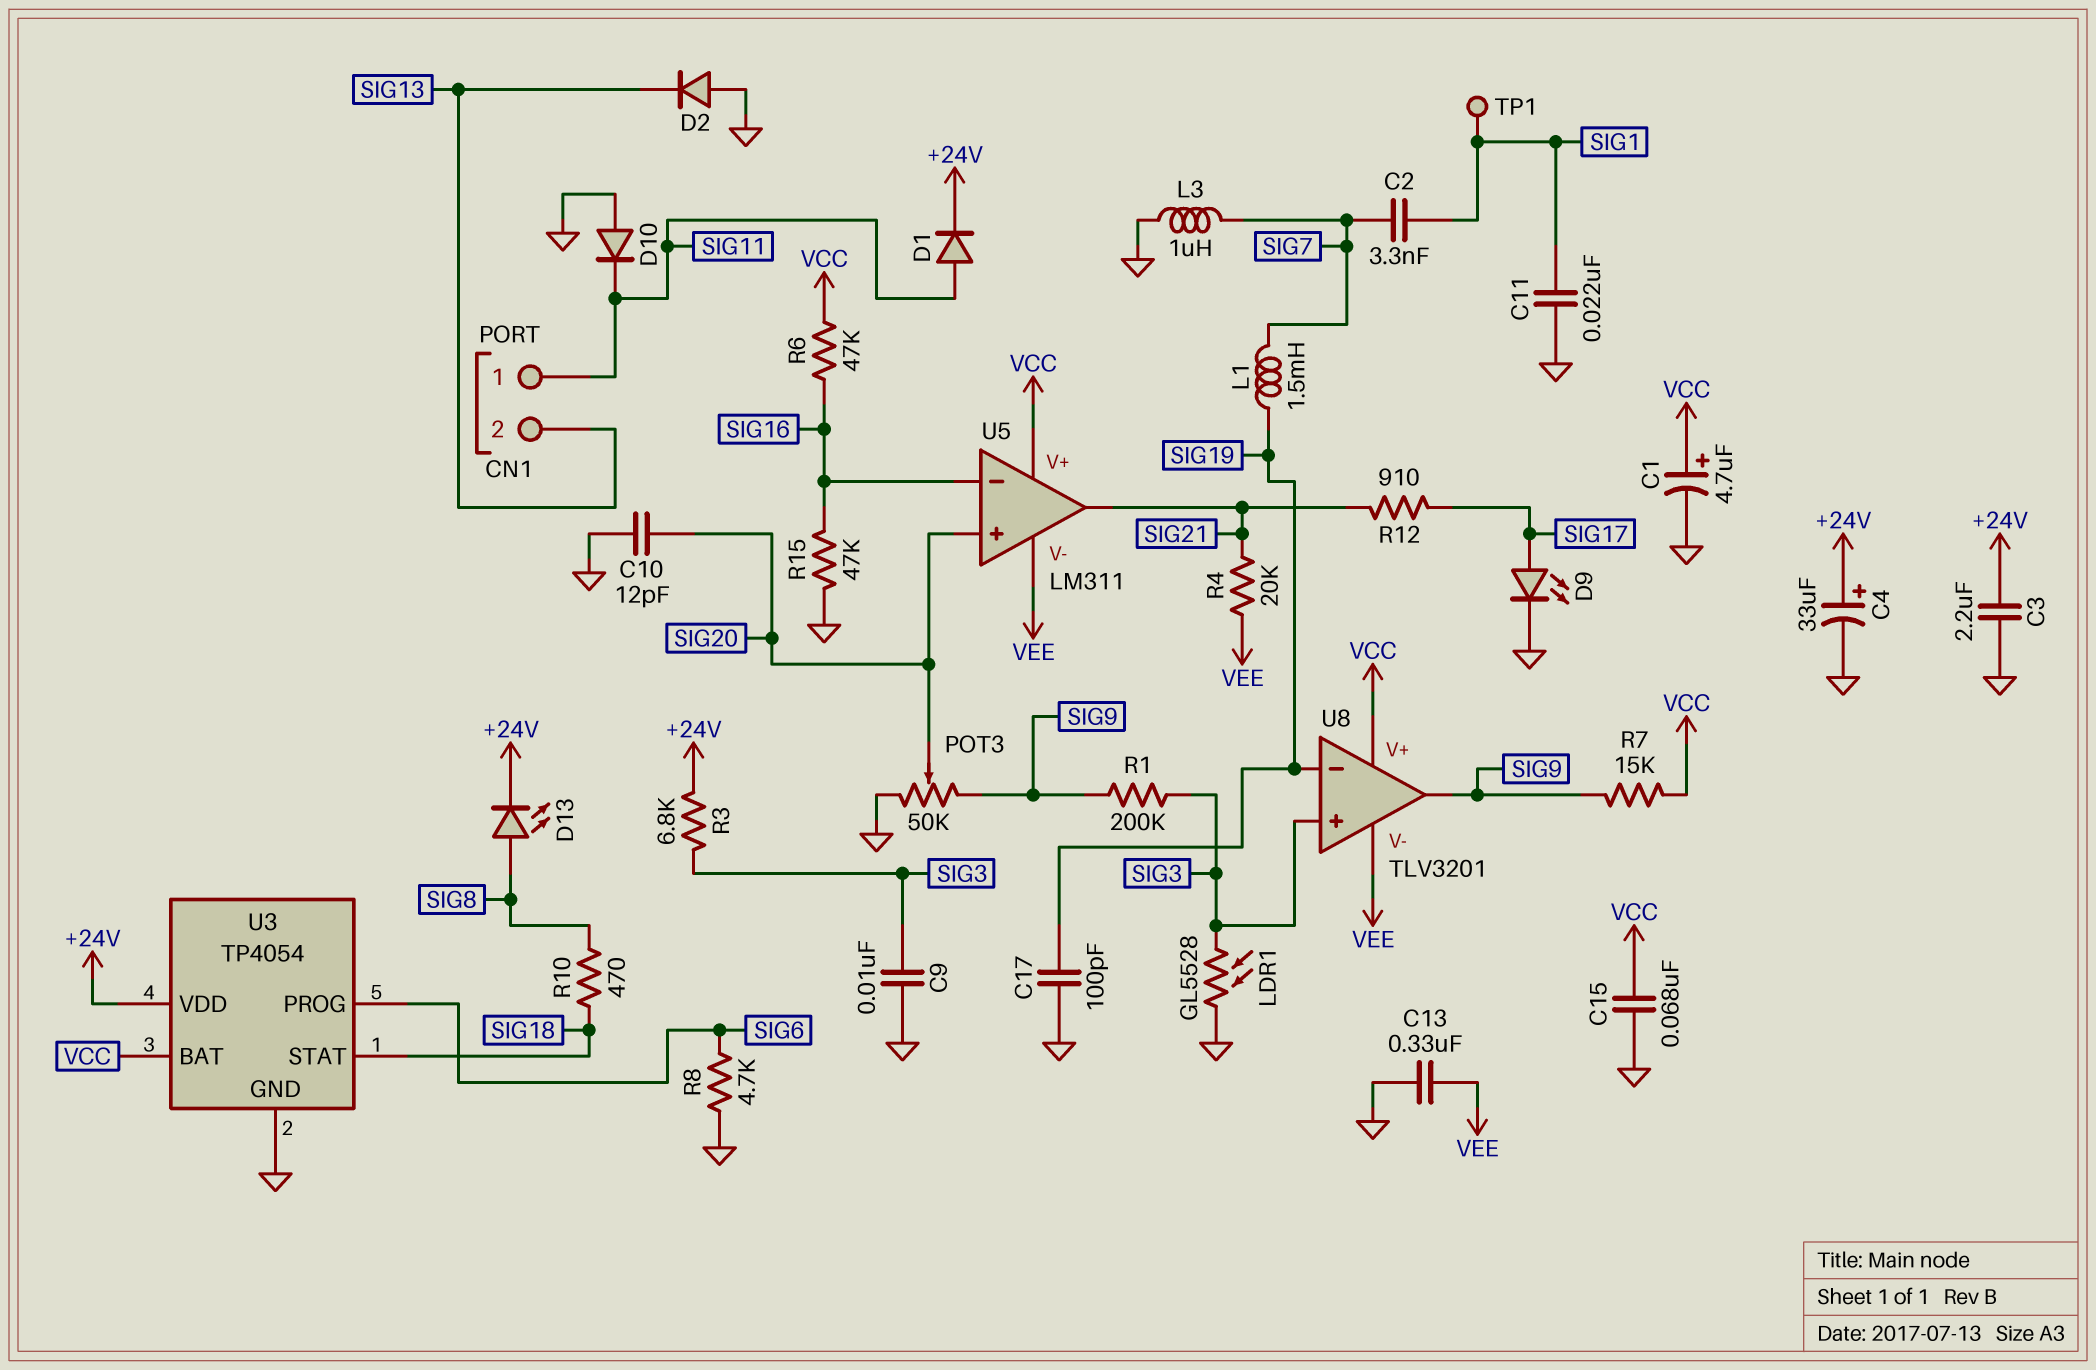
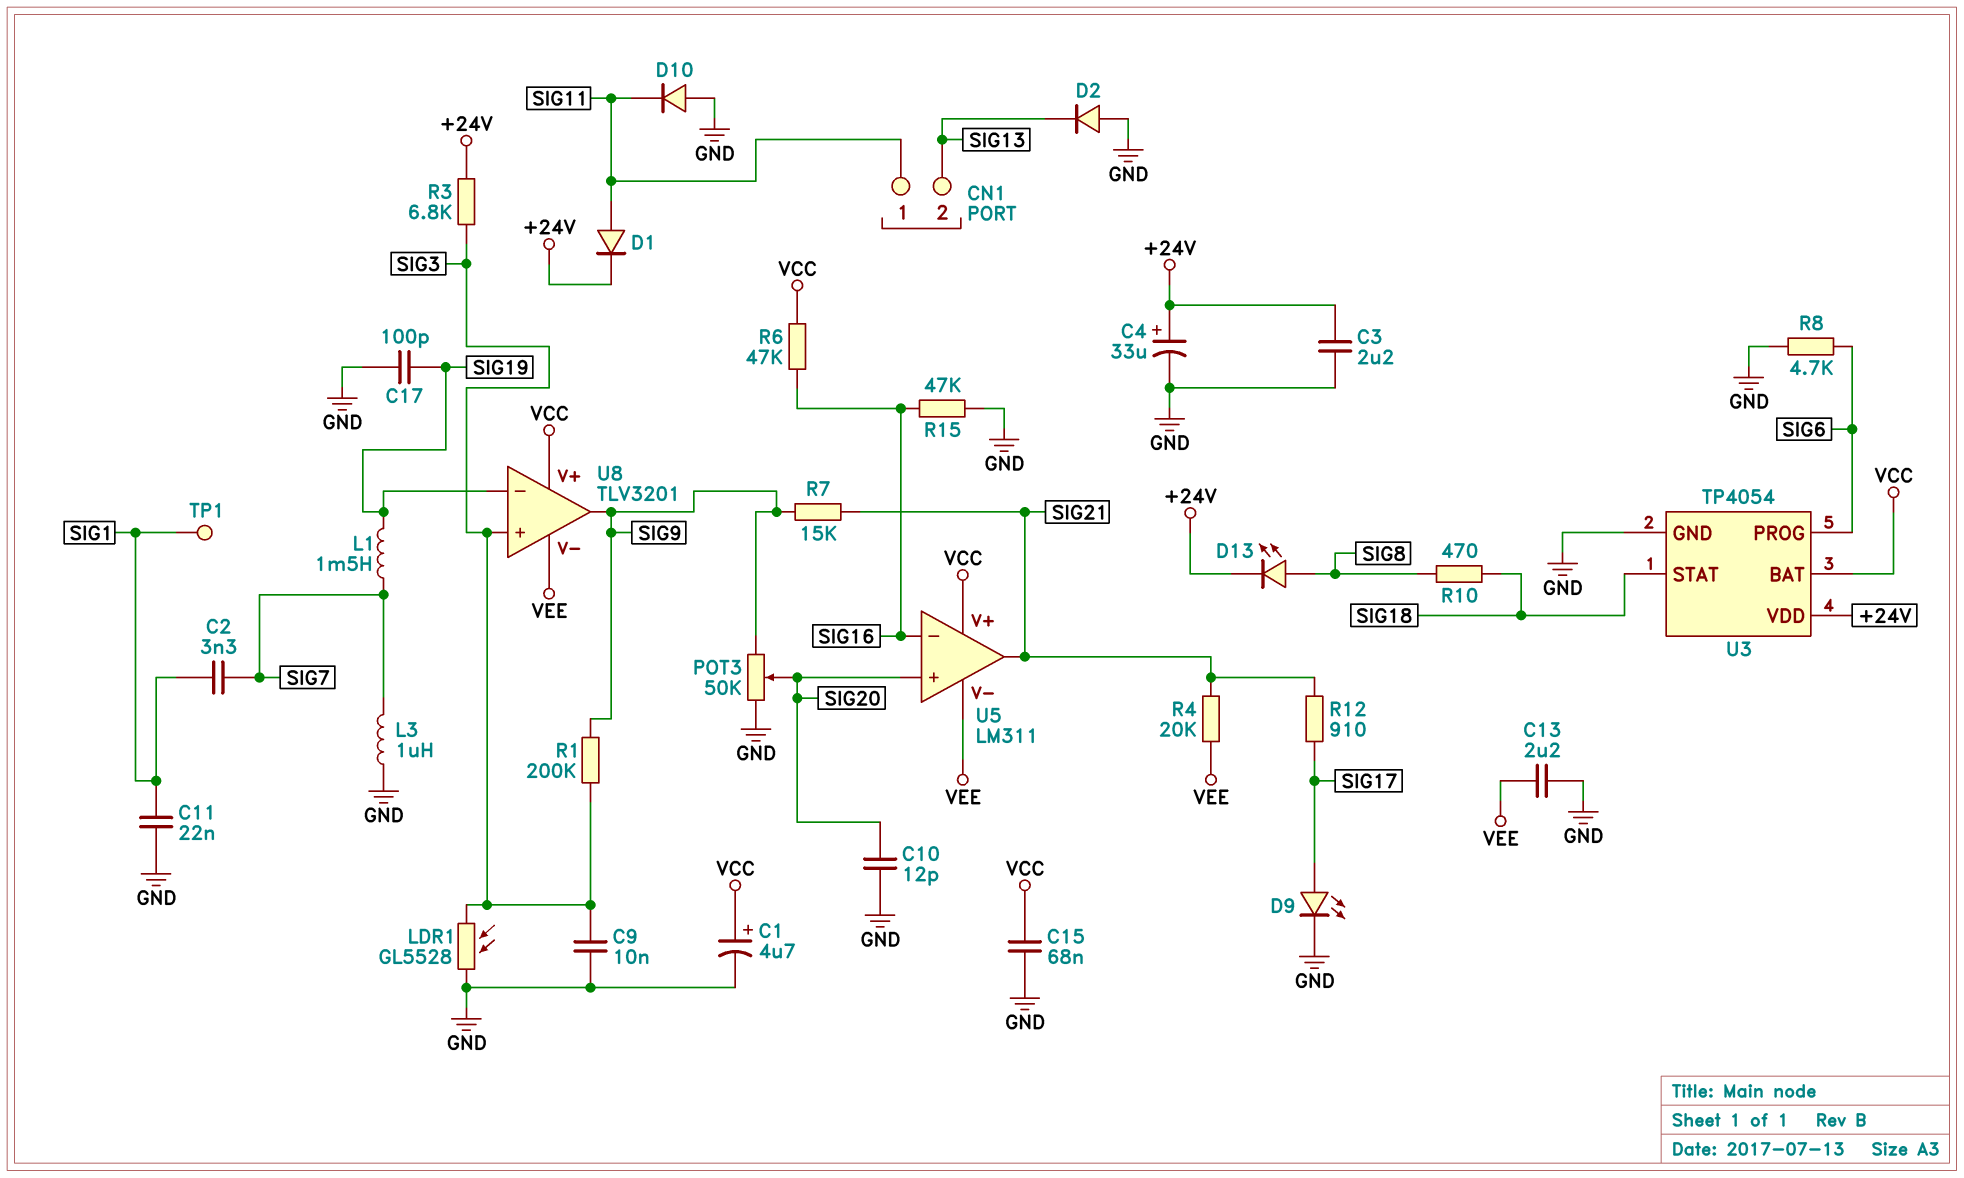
C13: 330nF (GND, VEE) -> 2.2uF (GND, VEE)
R7: 15k (SIG9, VCC) -> 15k (SIG9, SIG21)

